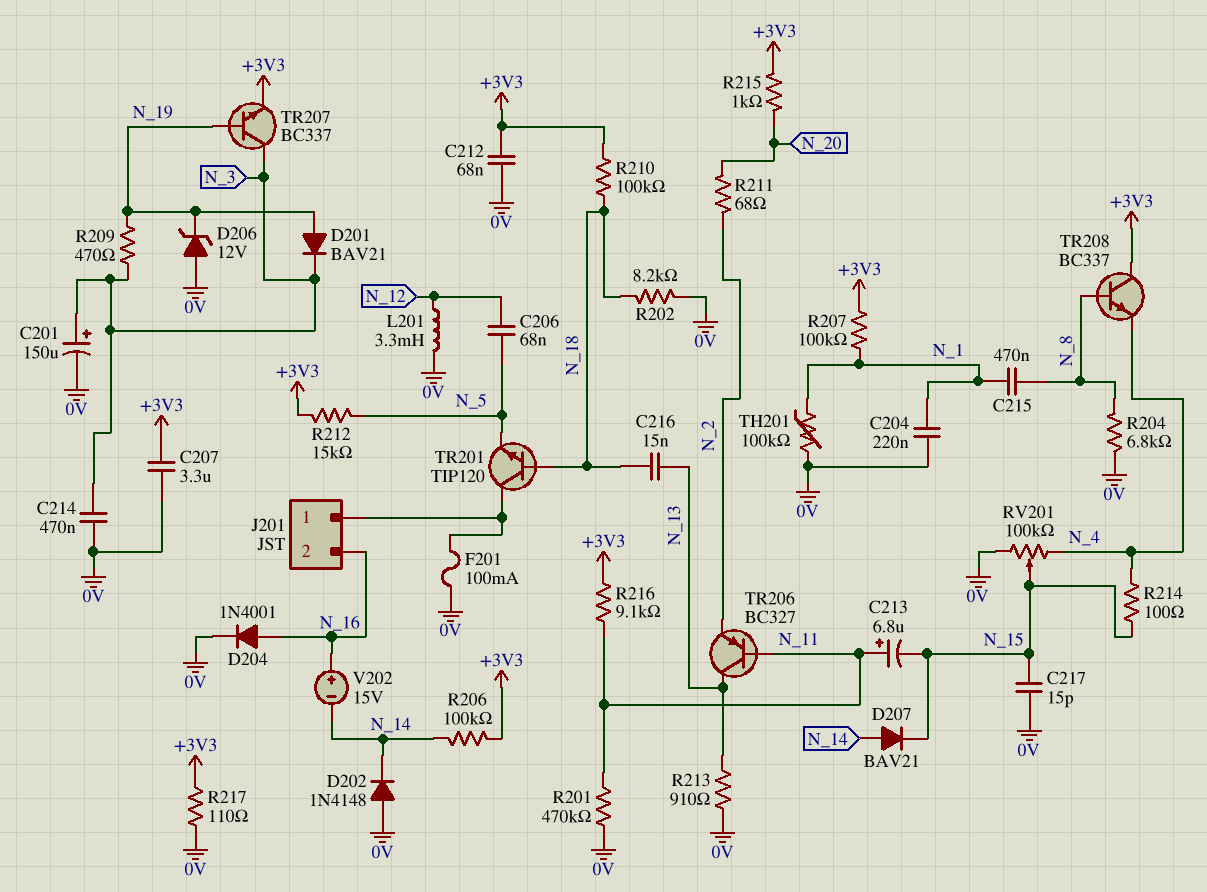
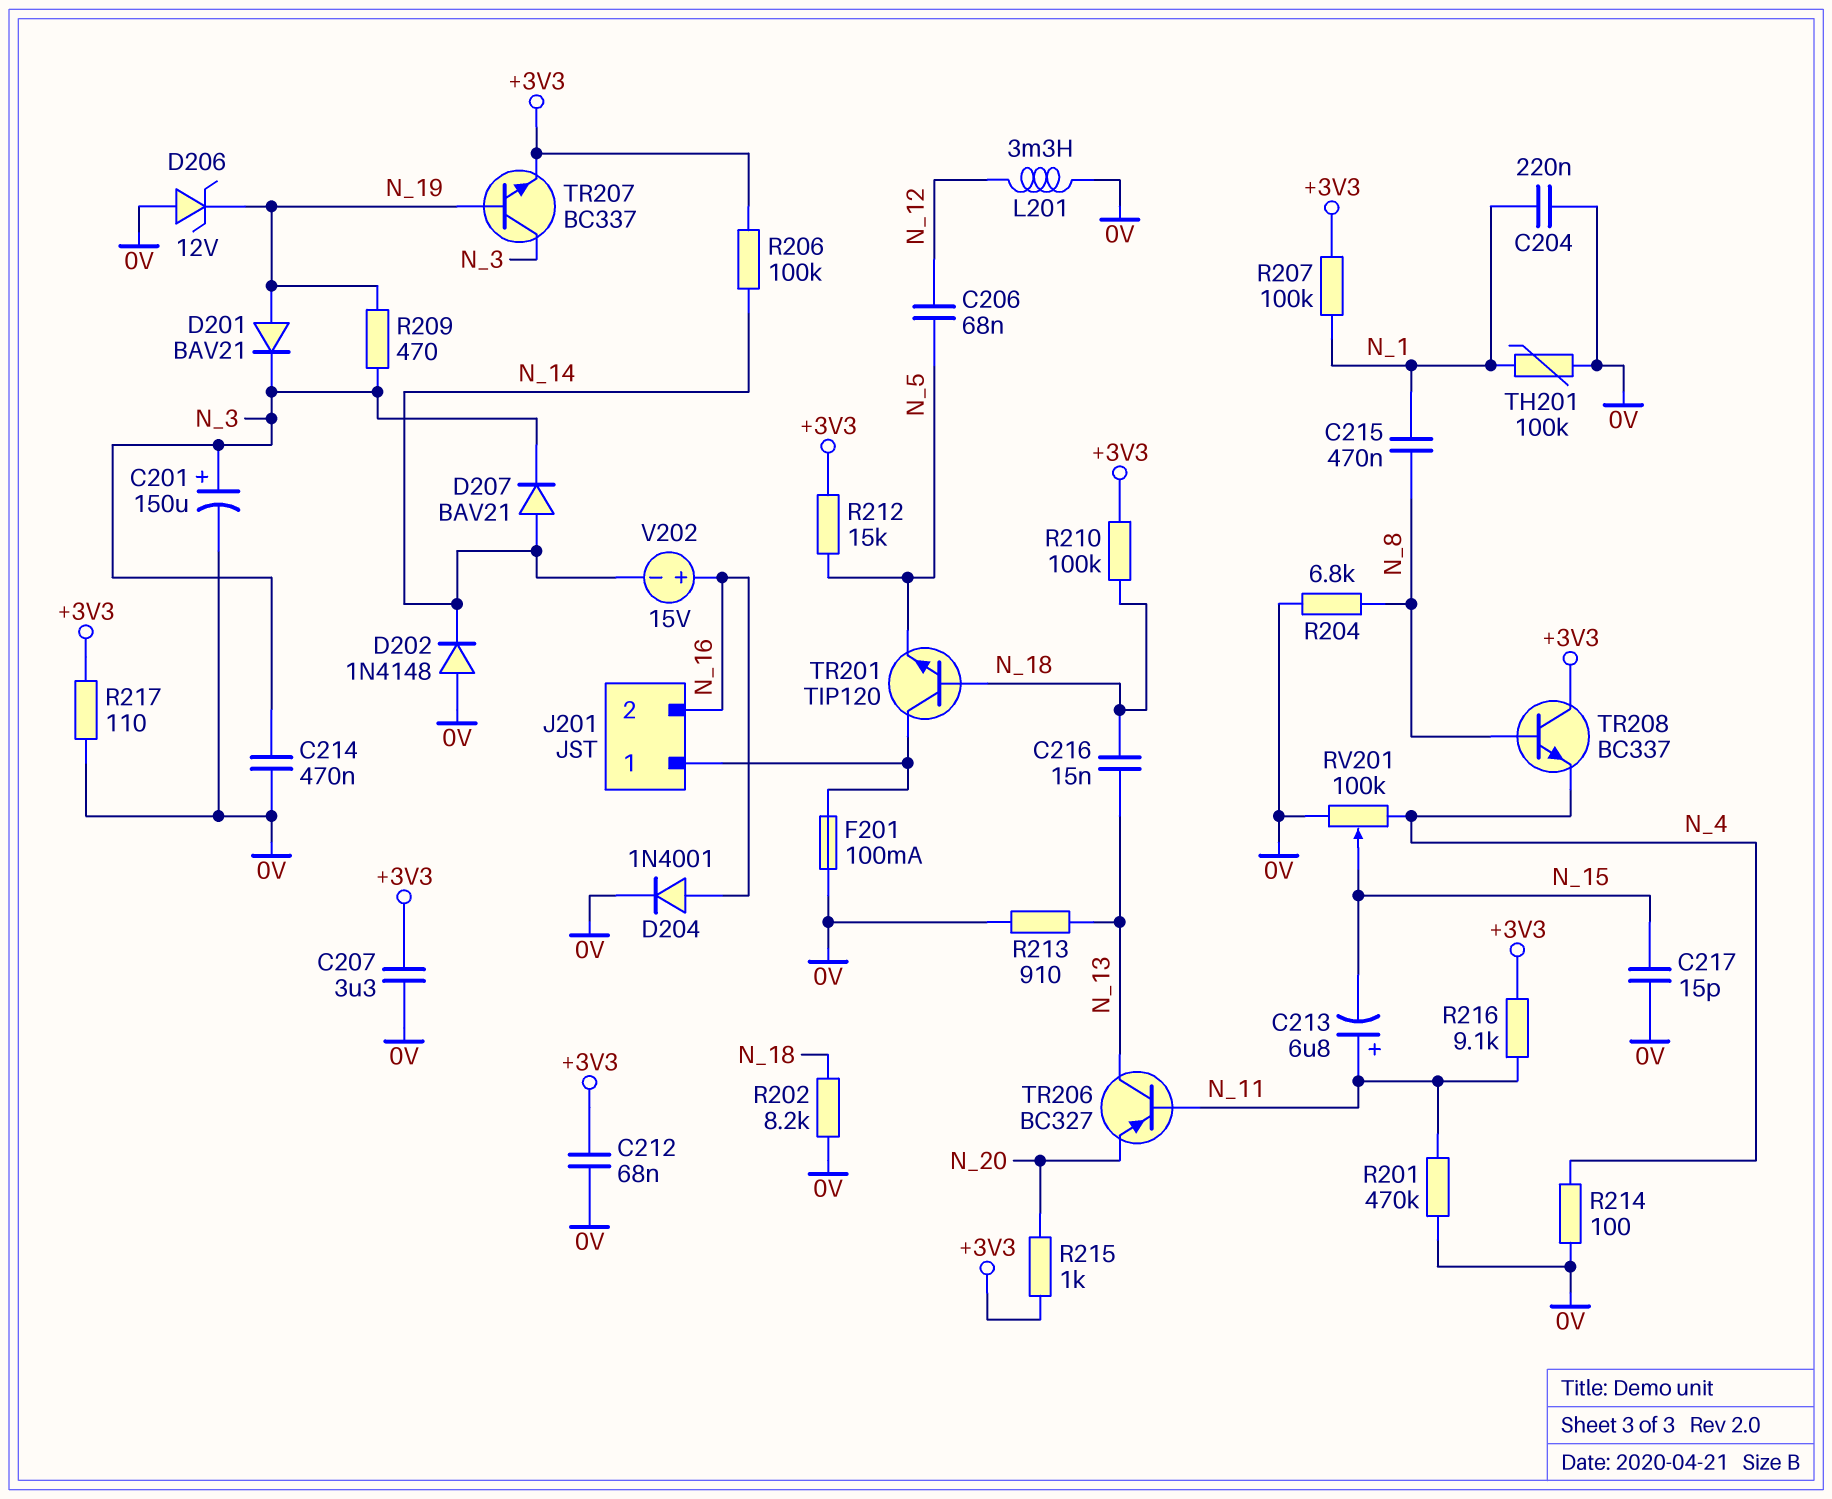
D207: diode BAV21 (A N_14, K N_15) -> diode BAV21 (A N_14, K N_3)
R211: 68 (N_2, N_20) -> none
R214: 100 (N_4, N_15) -> 100 (0V, N_4)
TR206: PNP BC327 (B N_11, C N_13, E N_2) -> PNP BC327 (B N_11, C N_13, E N_20)

